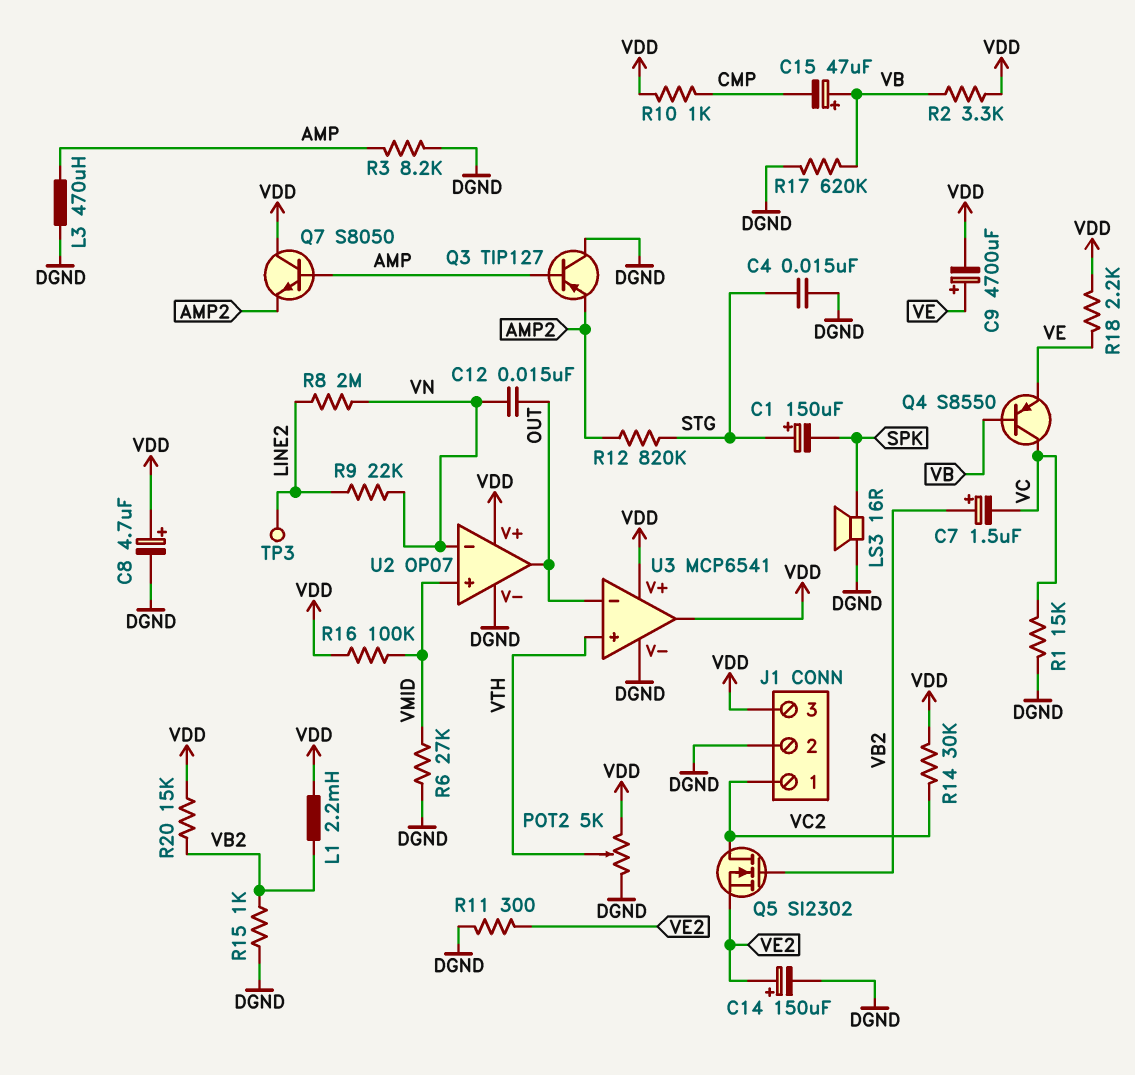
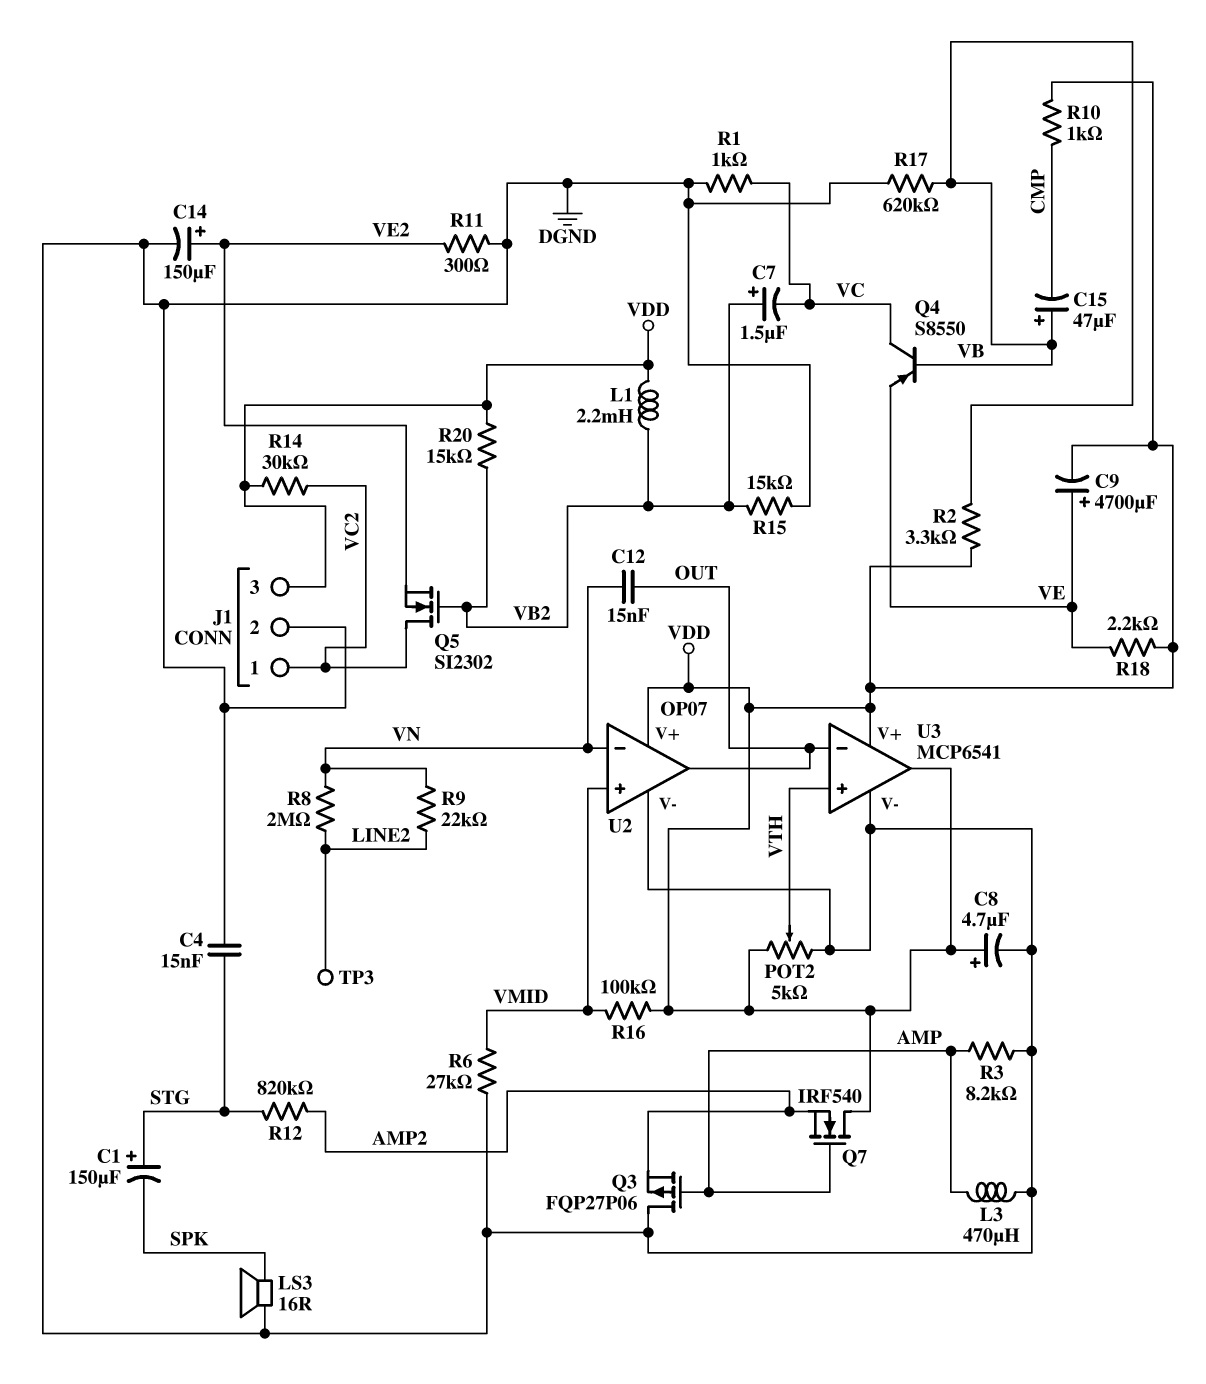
Q3: PNP TIP127 (B AMP, C DGND, E AMP2) -> PMOS FQP27P06 (G AMP, D DGND, S AMP2)
Q7: NPN S8050 (B AMP, C VDD, E AMP2) -> NMOS IRF540 (G AMP, D VDD, S AMP2)
R1: 15k (DGND, VC) -> 1k (DGND, VC)
R15: 1k (DGND, VB2) -> 15k (DGND, VB2)

